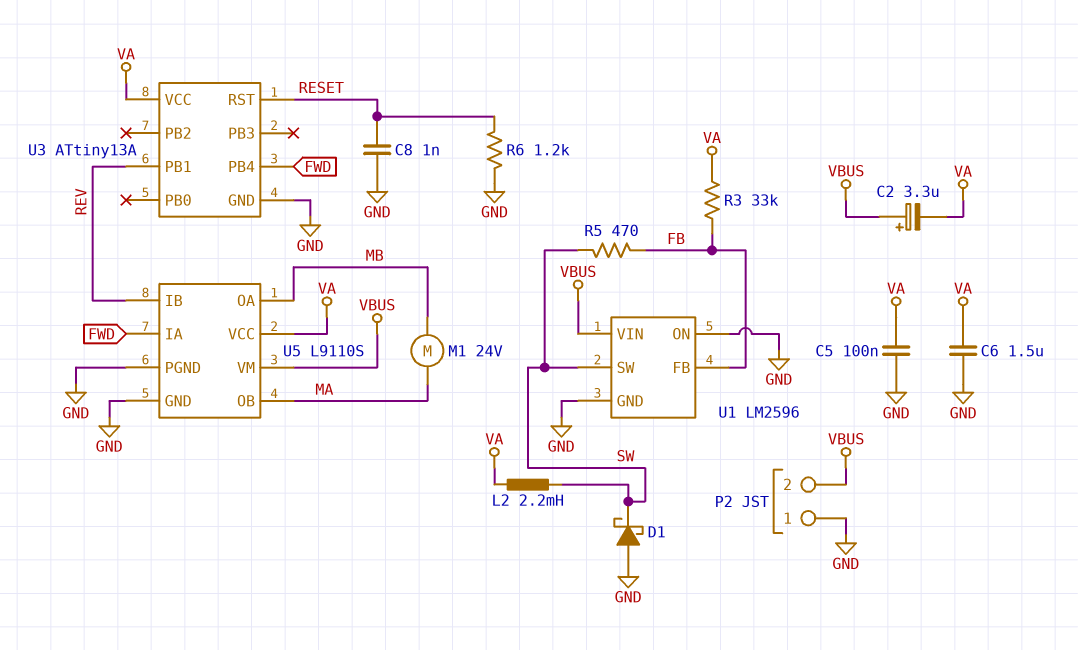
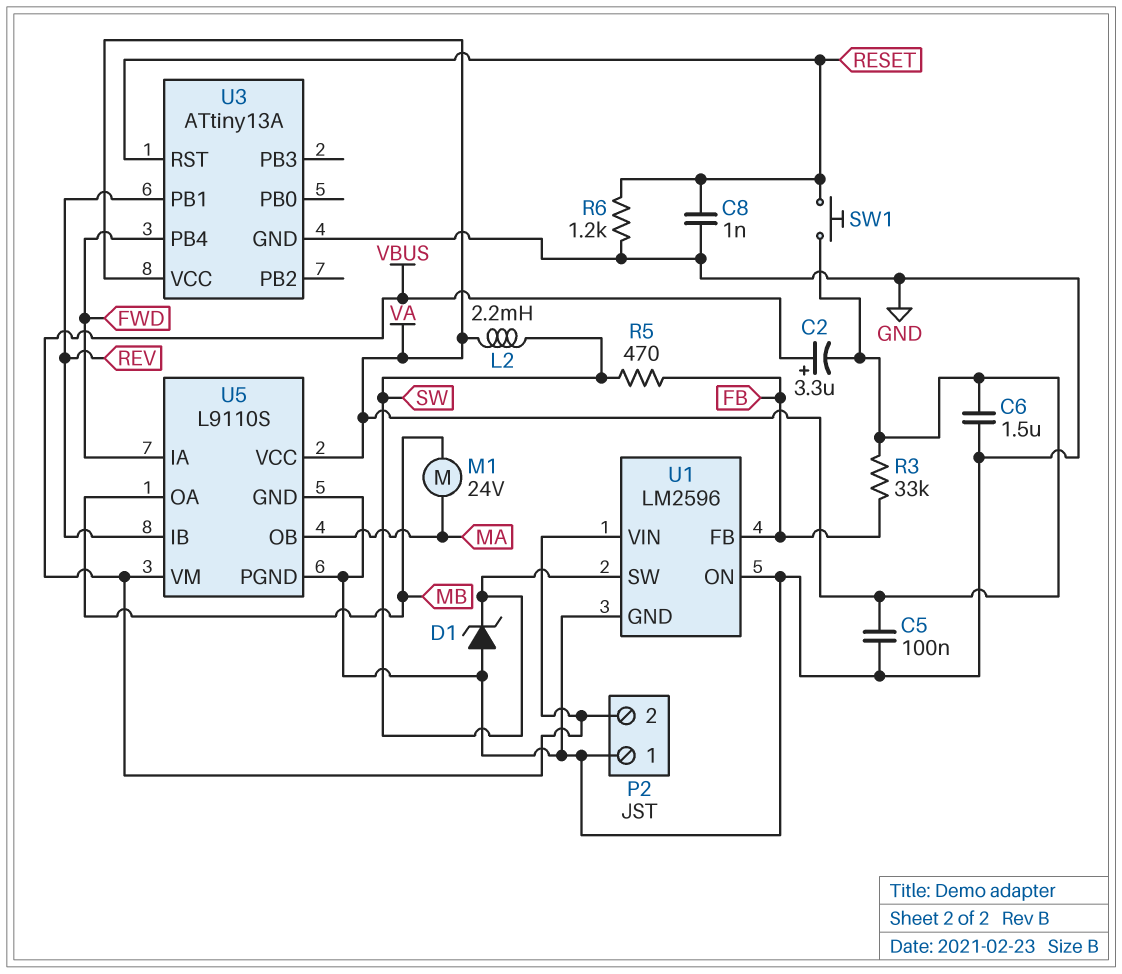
D1: schottky (A GND, K SW) -> zener (A GND, K SW)
SW1: none -> button (RESET, VA)

